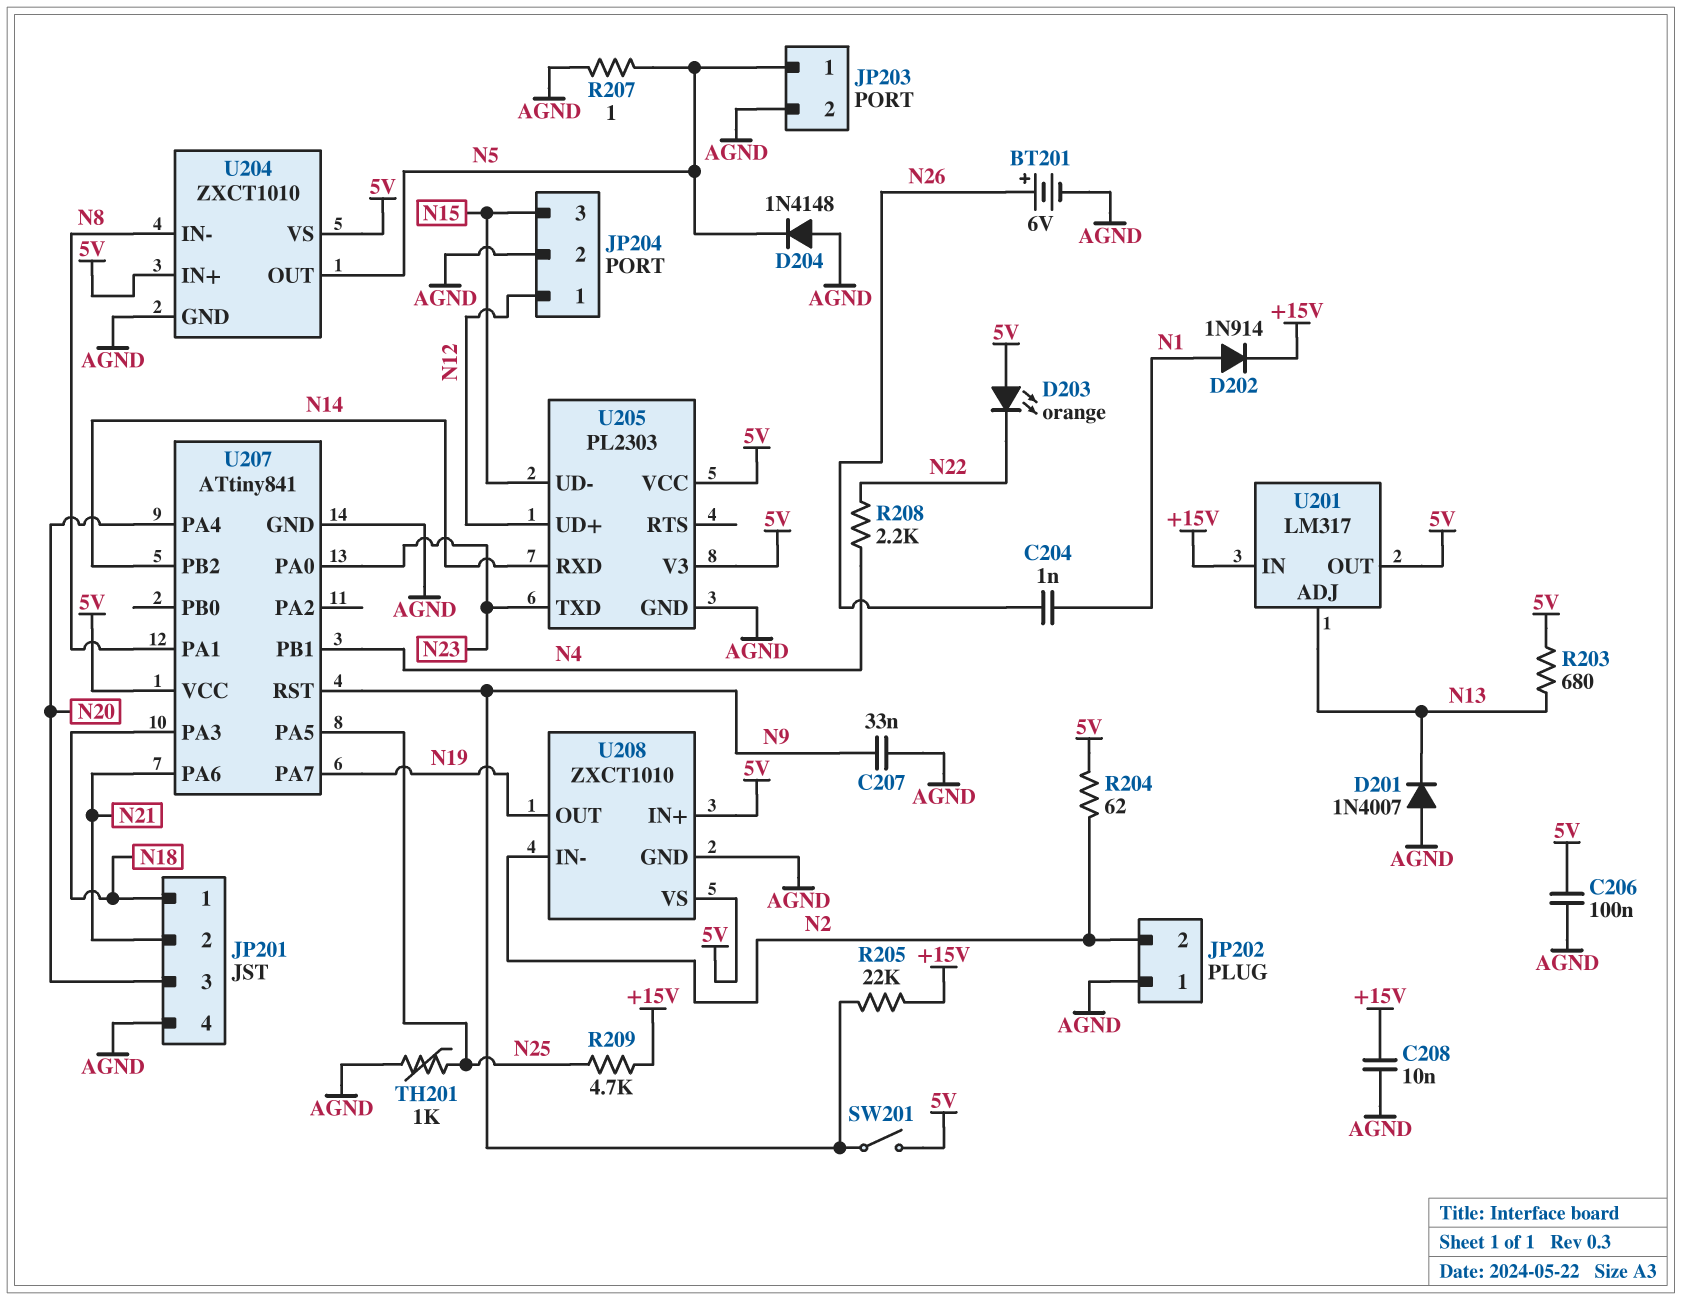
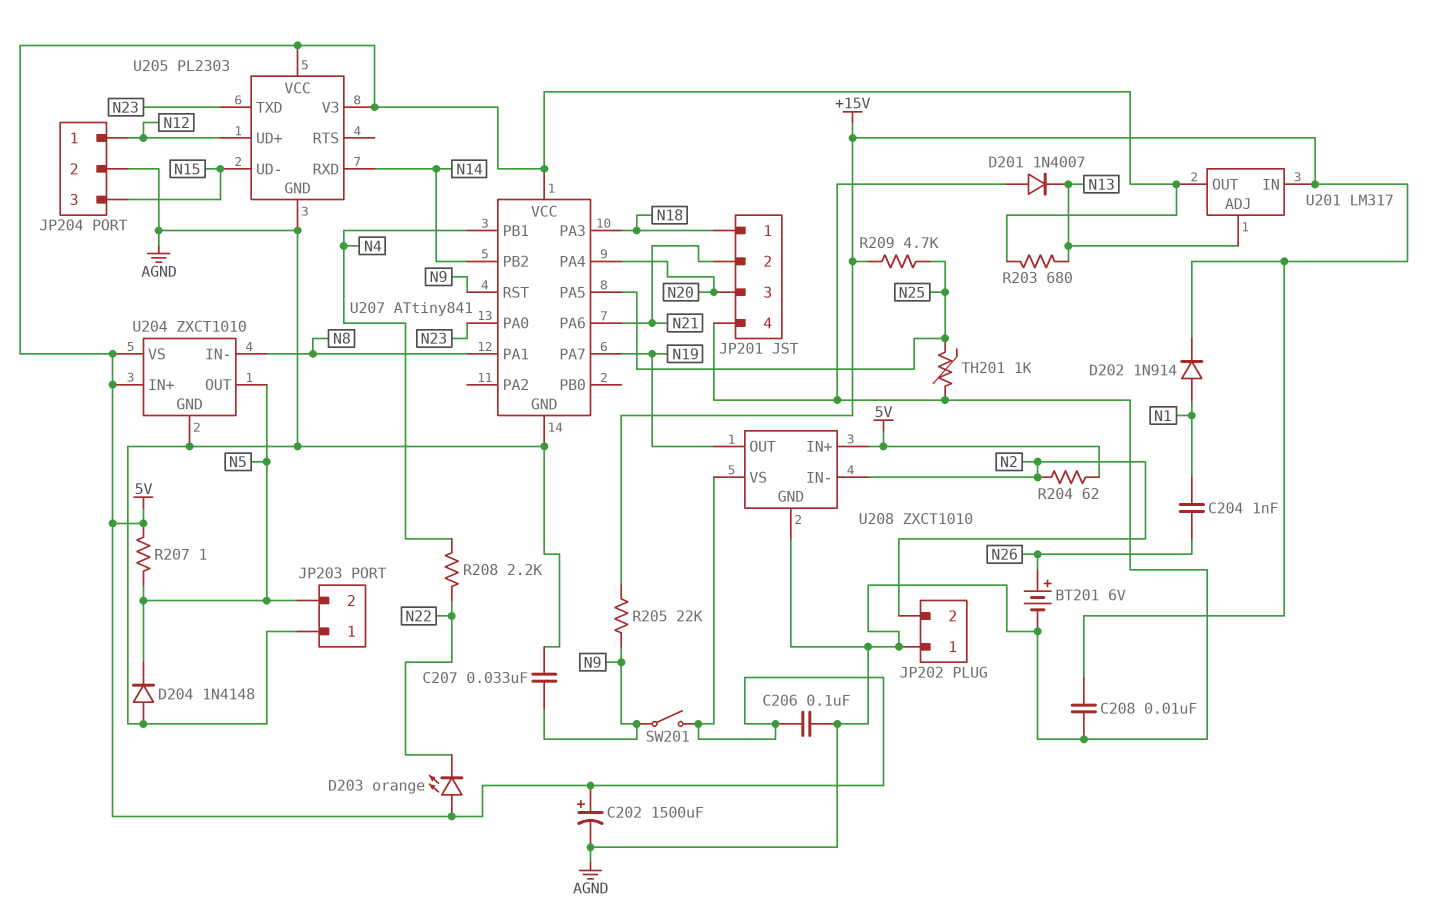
C202: none -> 1500uF (plus 5V, minus AGND)
JP203 pin 1: N5 -> AGND
JP203 pin 2: AGND -> N5
R207: 1 (AGND, N5) -> 1 (5V, N5)

